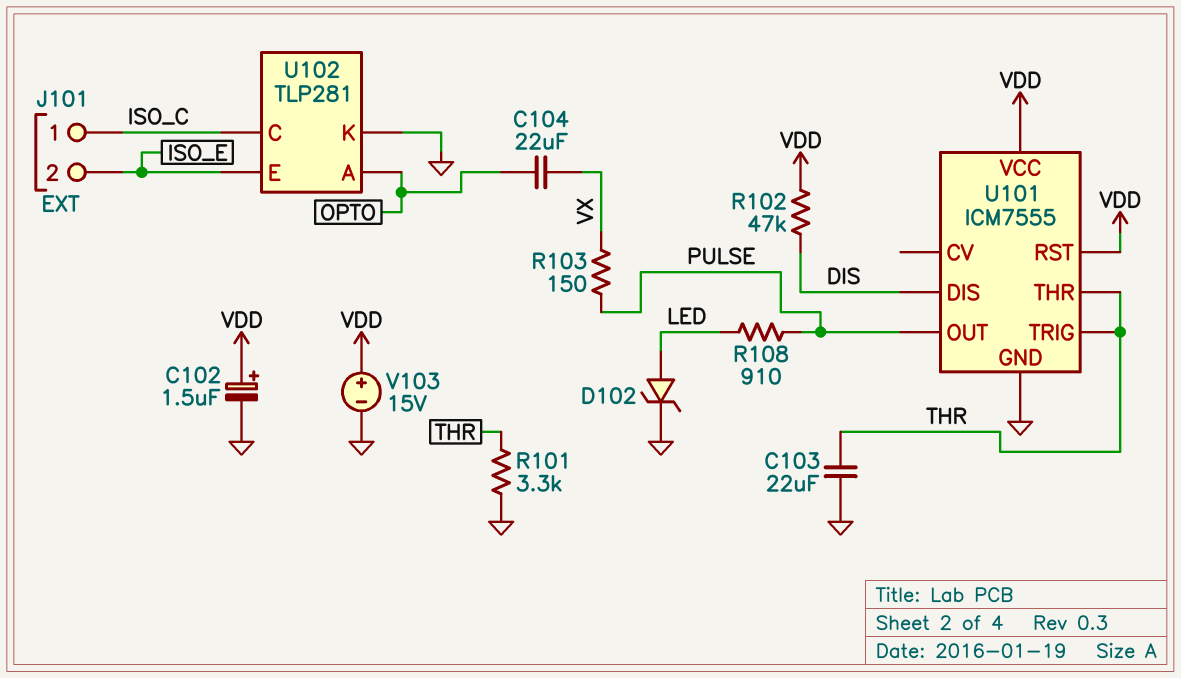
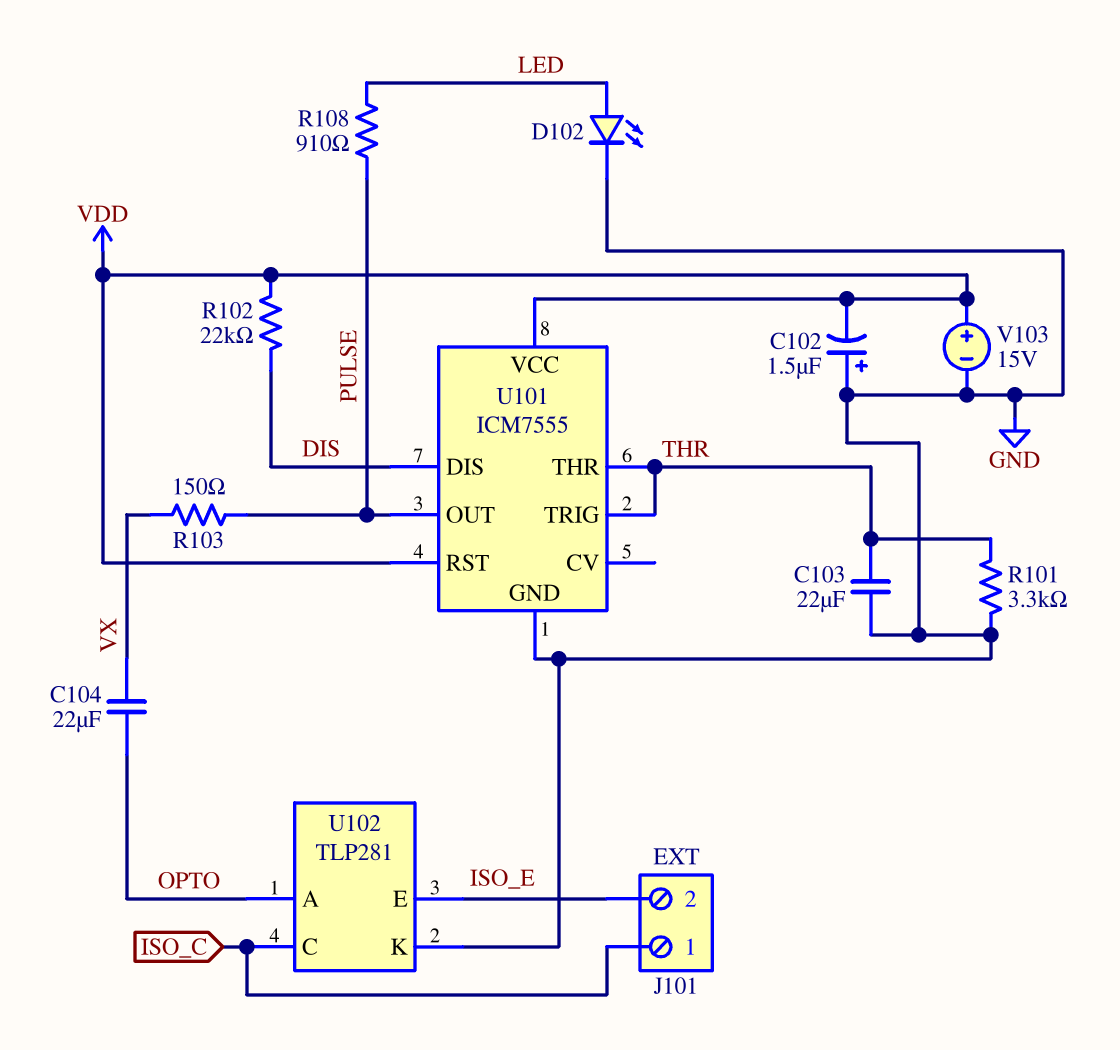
C102: 1.5uF (plus VDD, minus GND) -> 1.5uF (plus GND, minus VDD)
D102: zener (A LED, K GND) -> LED (A LED, K GND)
R102: 47k (DIS, VDD) -> 22k (DIS, VDD)

